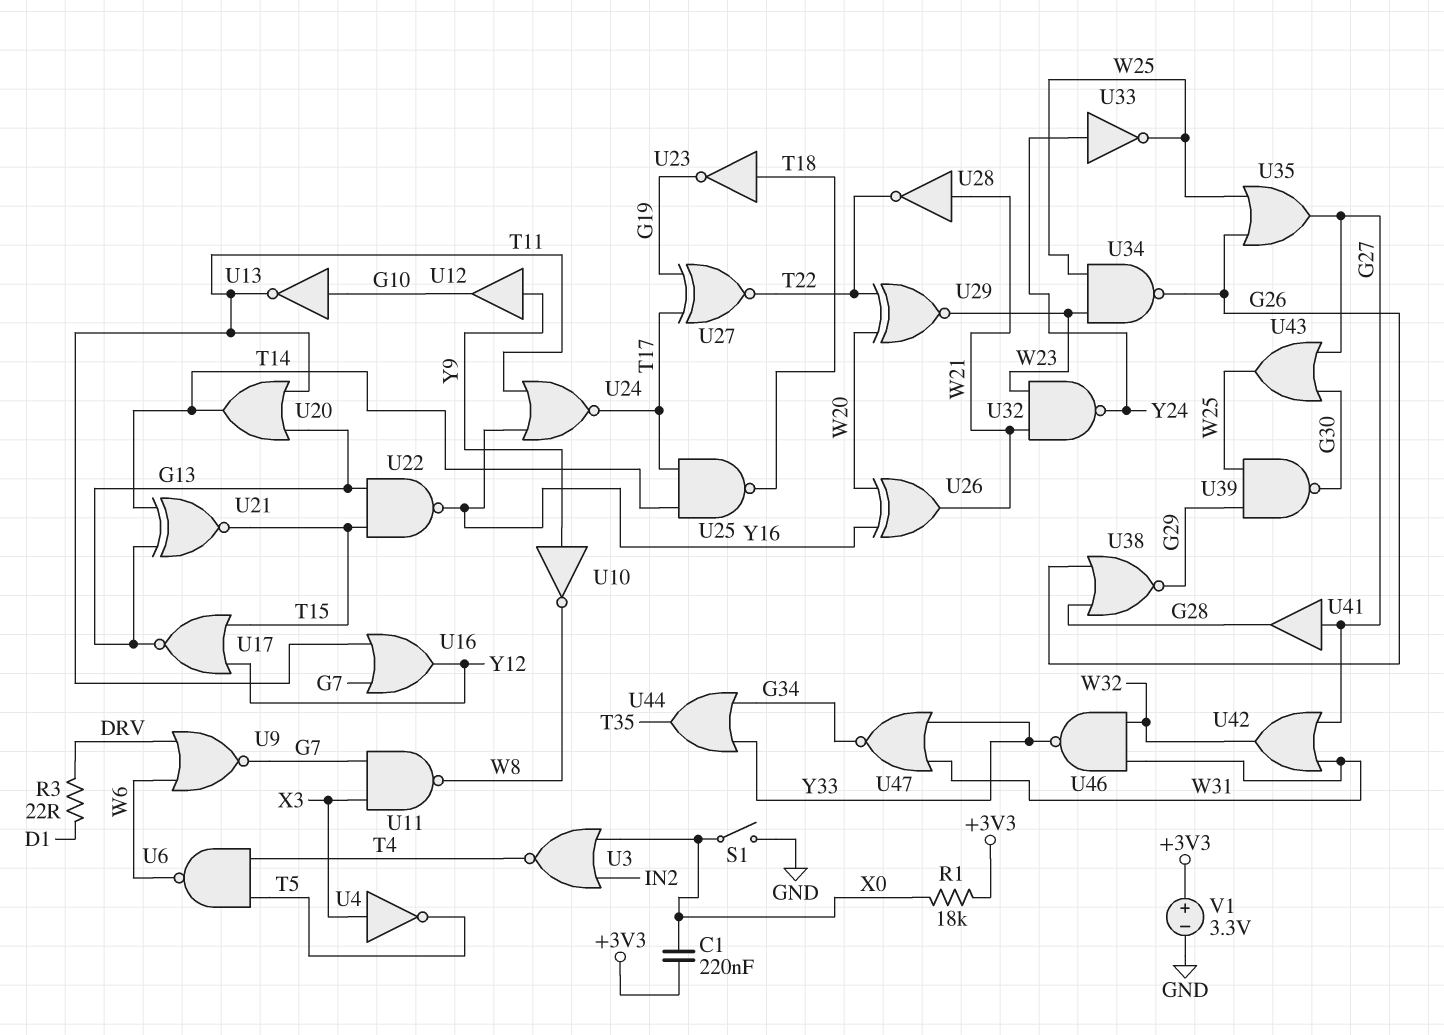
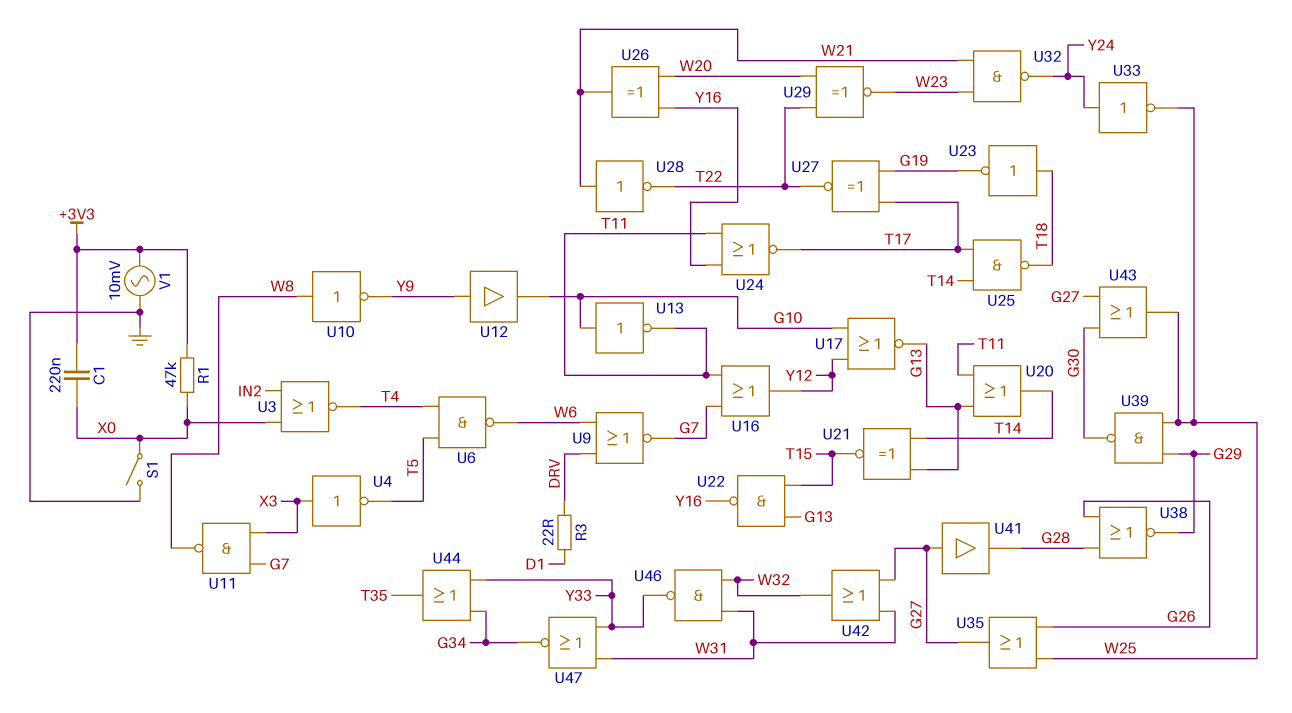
R1: 18k (+3V3, X0) -> 47k (+3V3, X0)
U10: NOT (in Y9, out W8) -> NOT (in W8, out Y9)
U17: NOR (in T15, in Y12, out G13) -> NOR (in G10, in Y12, out G13)
U34: NAND (in W23, in W25, out G26) -> none
V1: 3.3V (plus +3V3, minus GND) -> AC 10mV (+3V3, GND)

